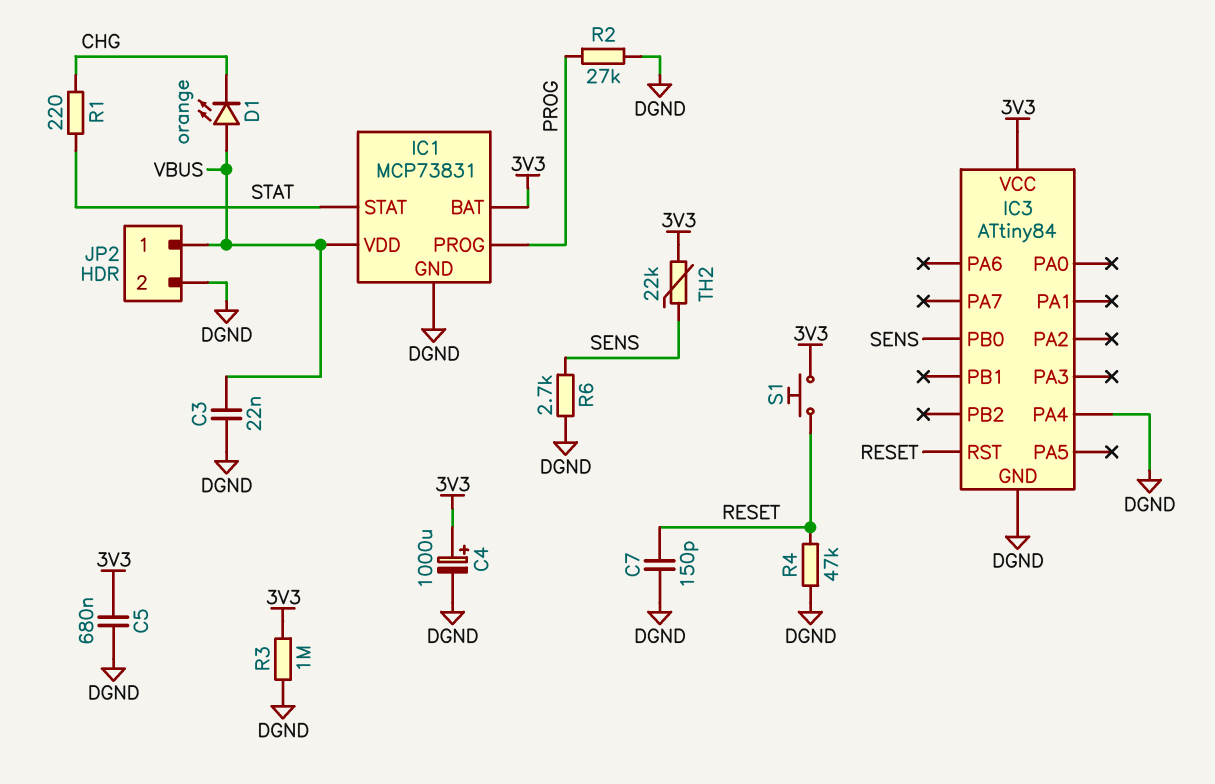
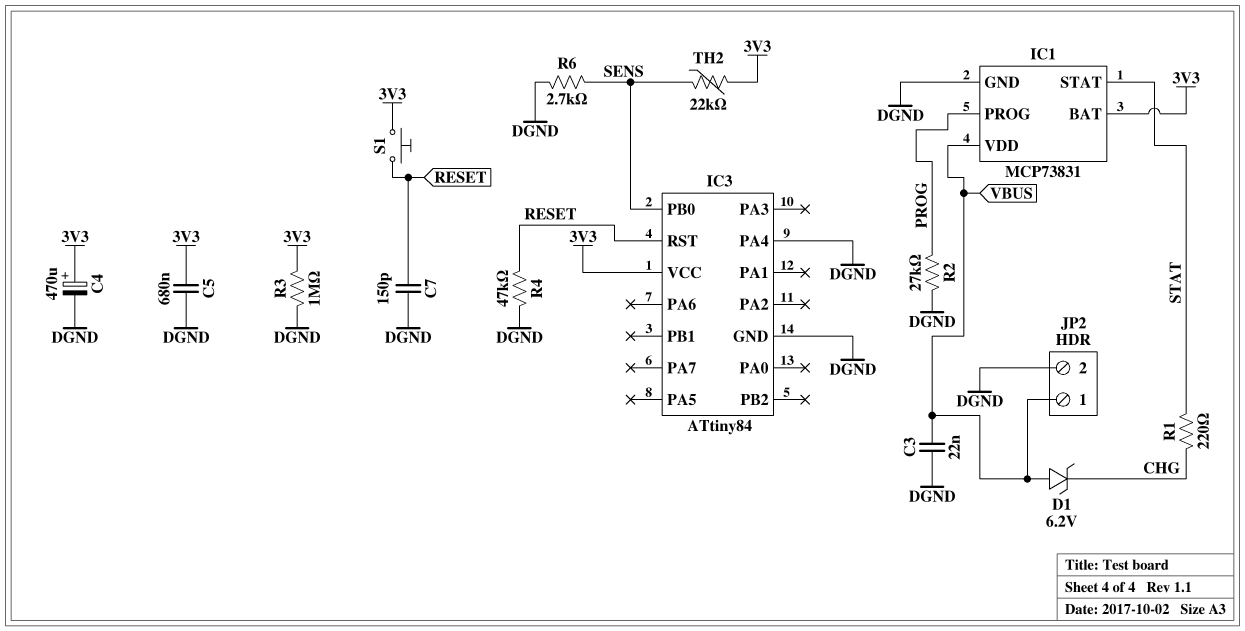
C4: 1000uF (plus 3V3, minus DGND) -> 470uF (plus 3V3, minus DGND)
D1: LED orange (A VBUS, K CHG) -> zener 6.2V (A VBUS, K CHG)

